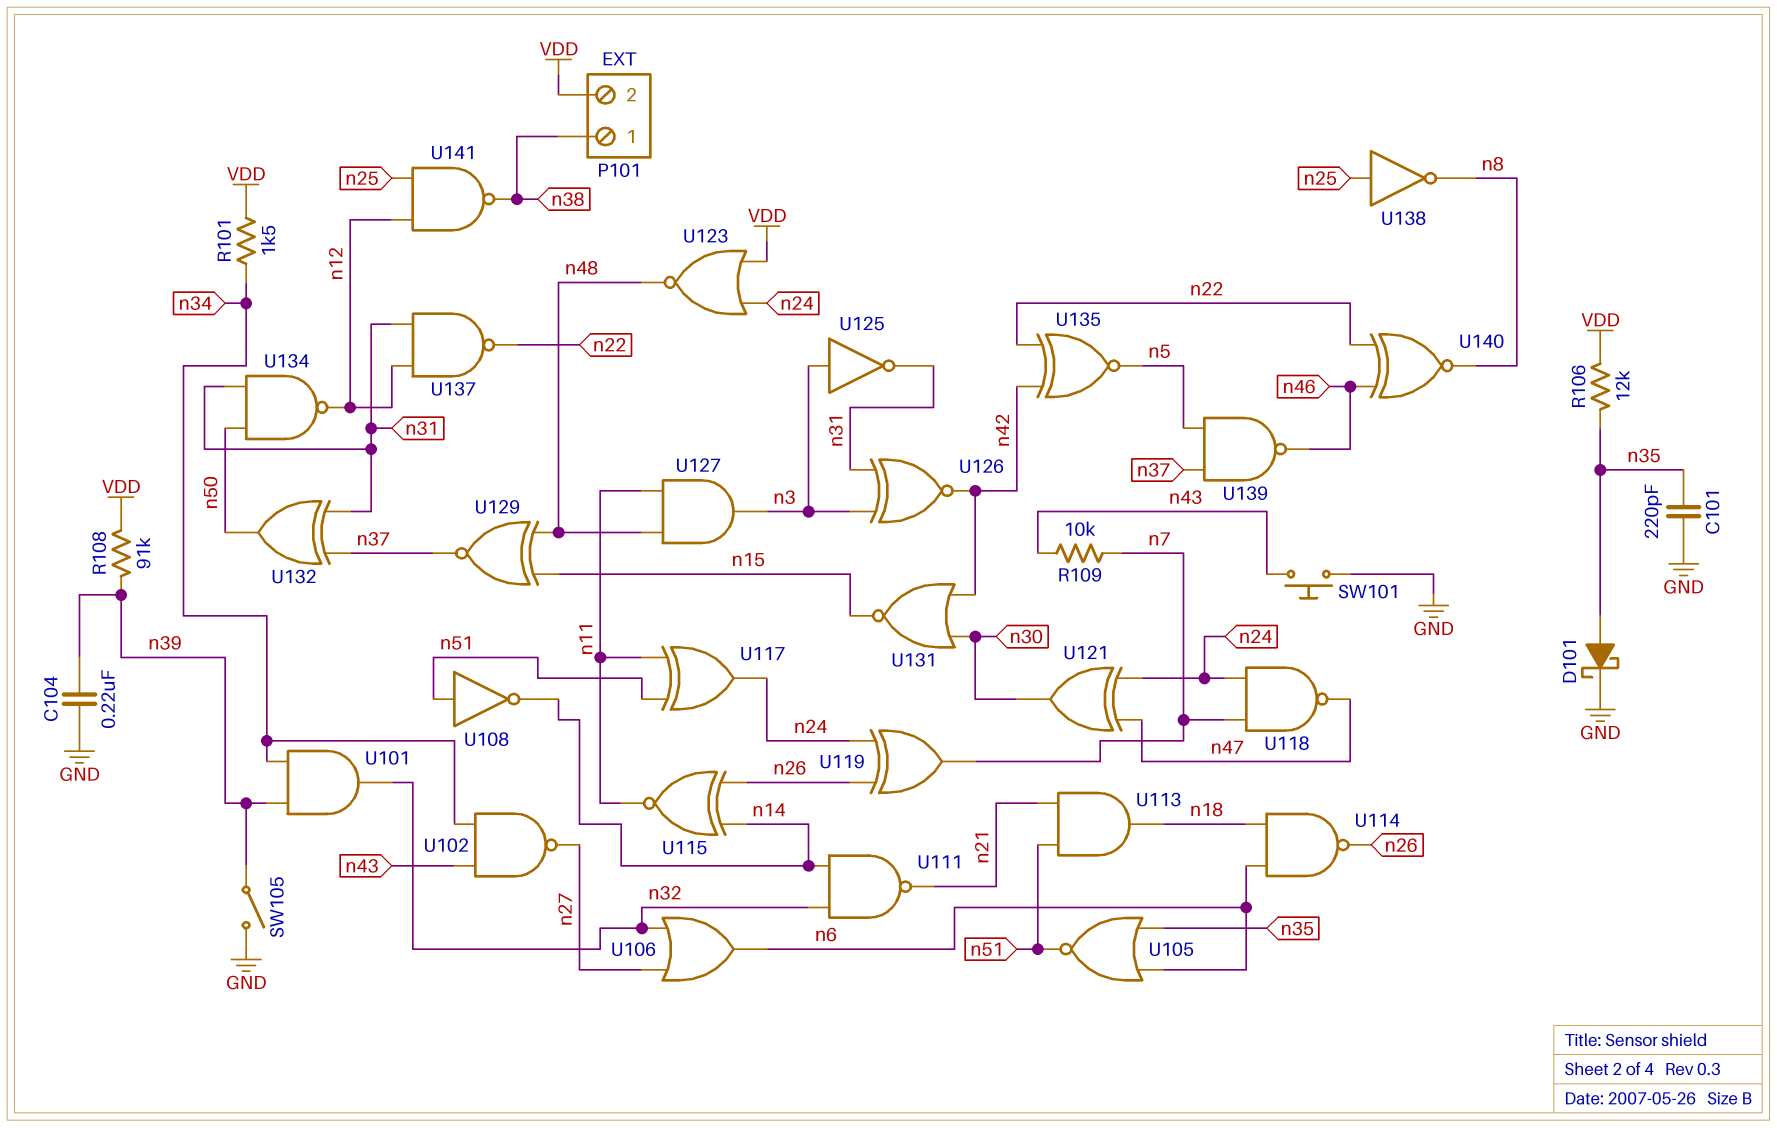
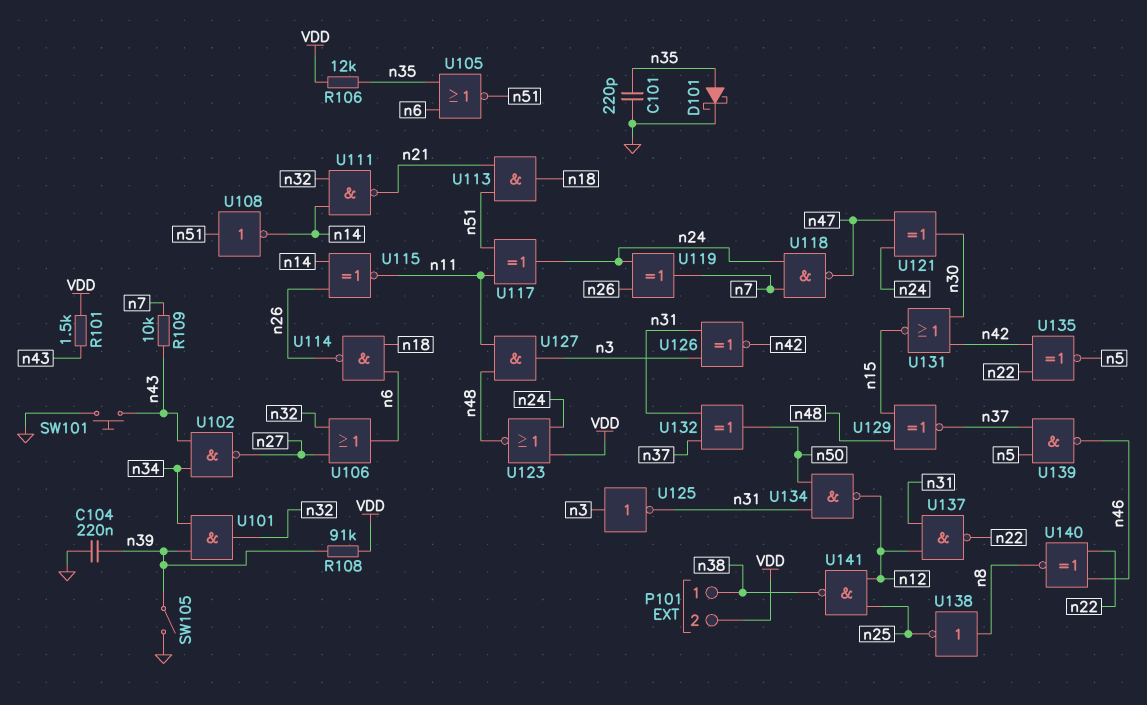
R101: 1.5k (VDD, n34) -> 1.5k (VDD, n43)
U138: NOT (in n25, out n8) -> NOT (in n8, out n25)

